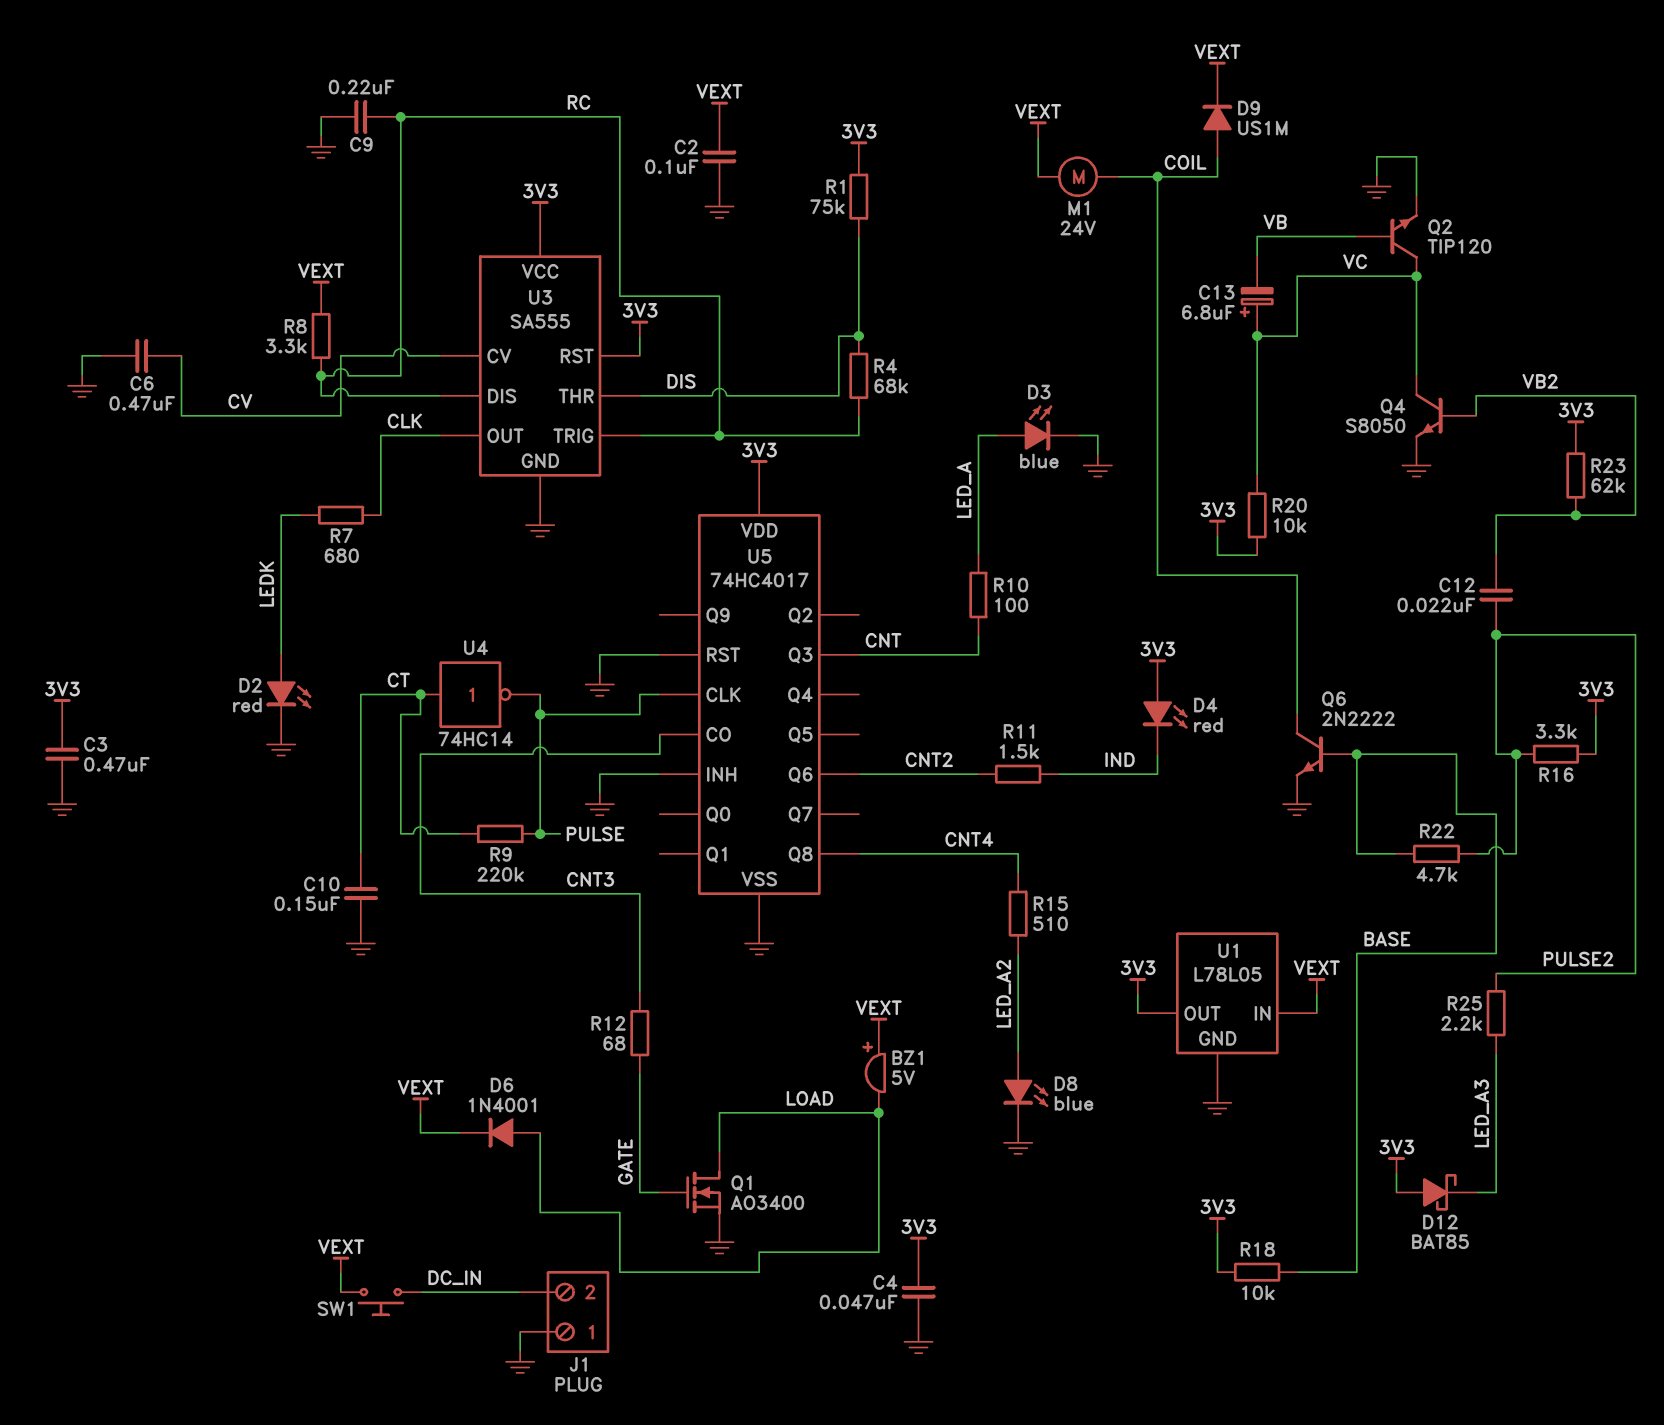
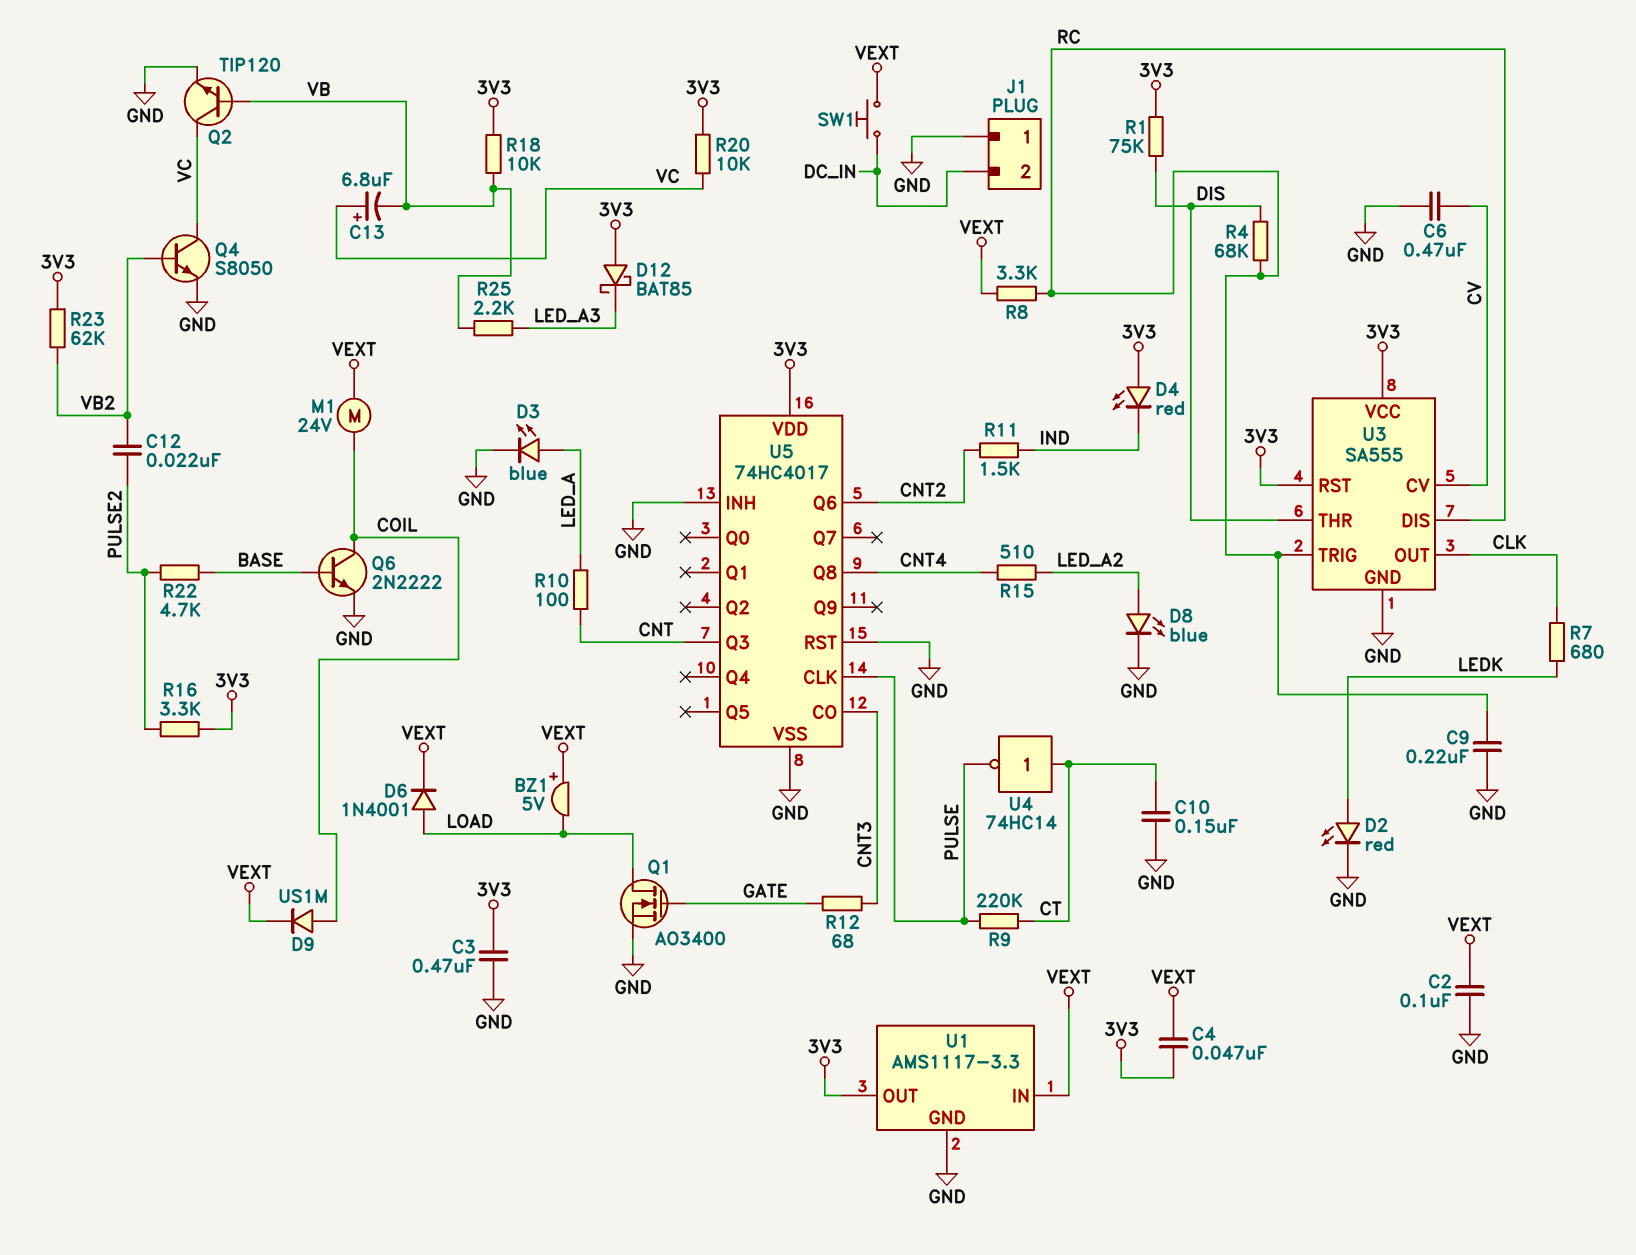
C4: 47nF (3V3, GND) -> 47nF (3V3, VEXT)
R18: 10k (3V3, BASE) -> 10k (3V3, VB)
R25: 2.2k (LED_A3, PULSE2) -> 2.2k (LED_A3, VB)
U1: L78L05 -> AMS1117-3.3

